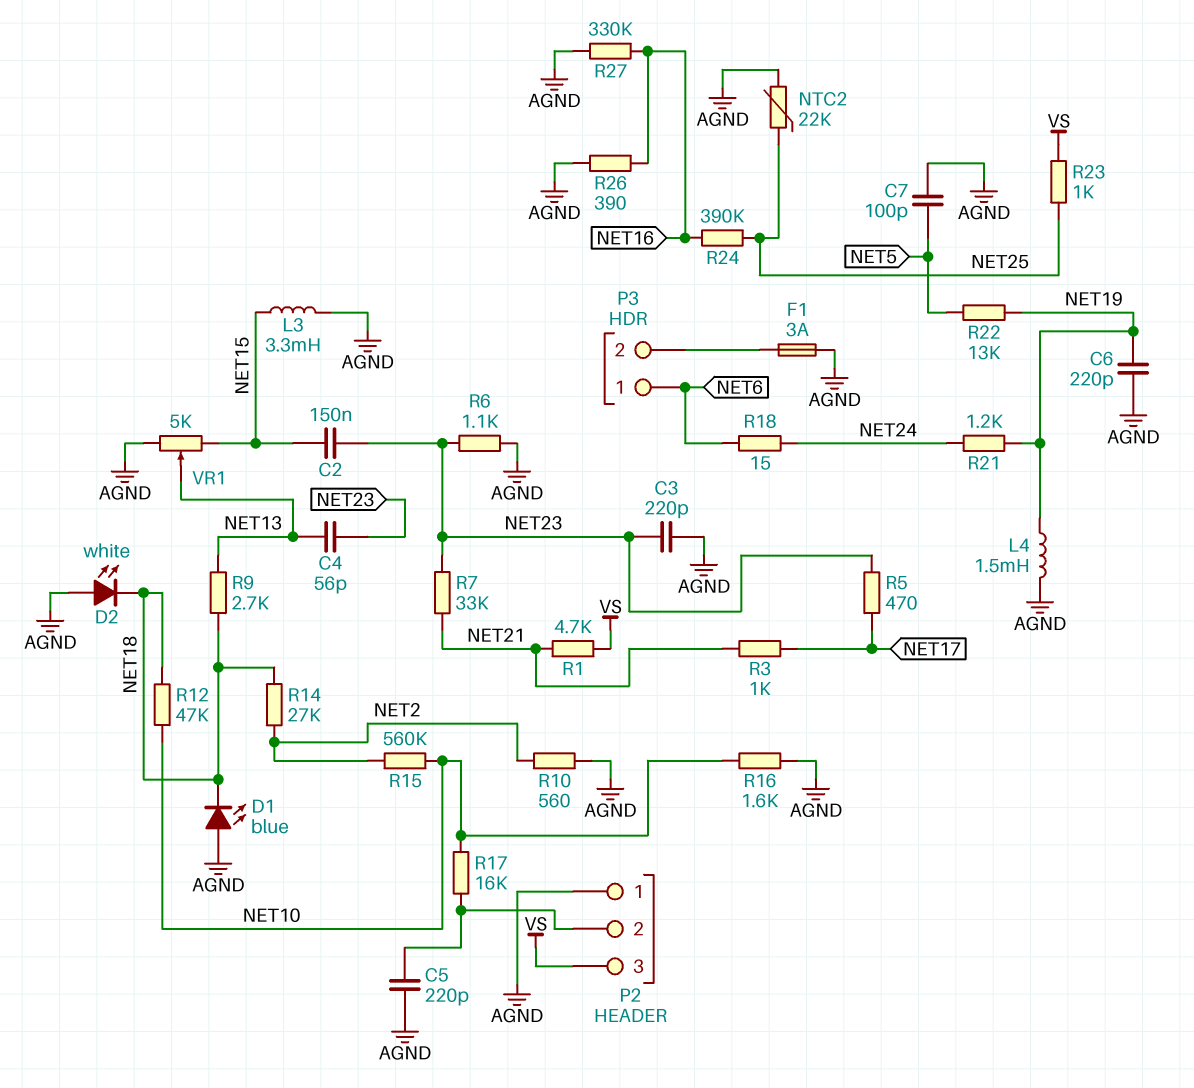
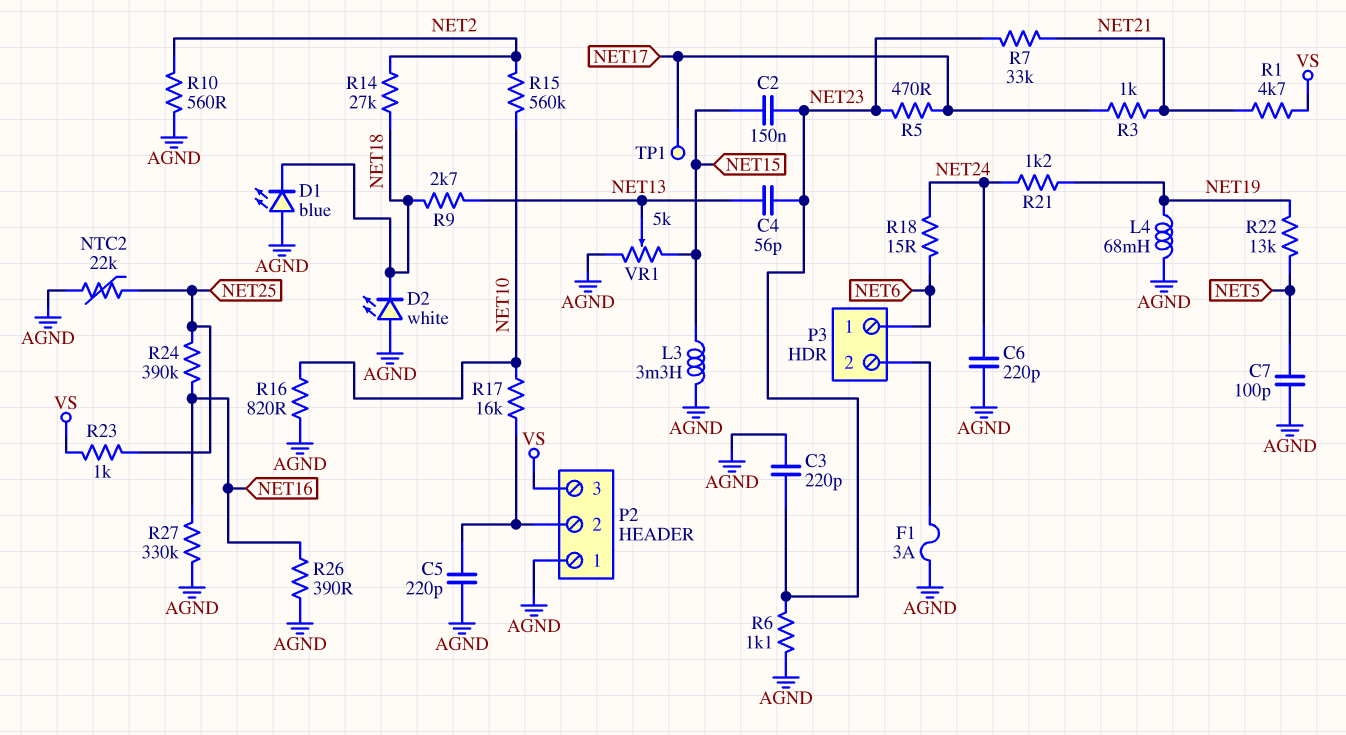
C6: 220pF (AGND, NET19) -> 220pF (AGND, NET24)
L4: 1.5mH (AGND, NET19) -> 68mH (AGND, NET19)
R12: 47k (NET10, NET18) -> none
R16: 1.6k (AGND, NET10) -> 820 (AGND, NET10)
TP1: none -> test point (NET17)

